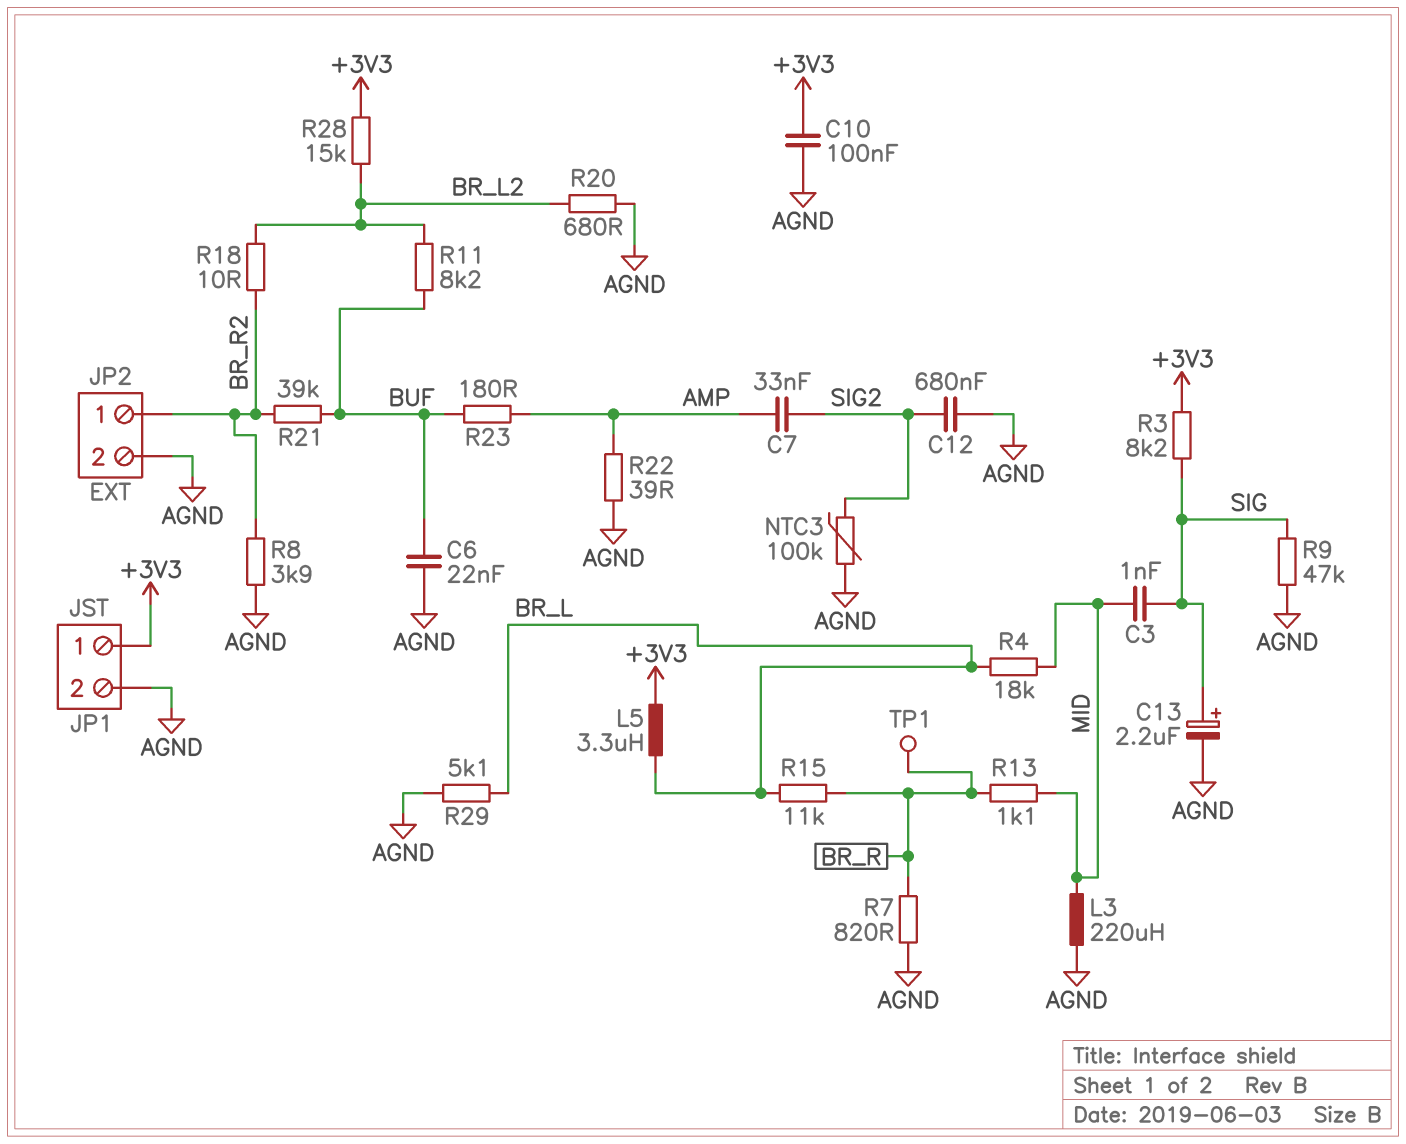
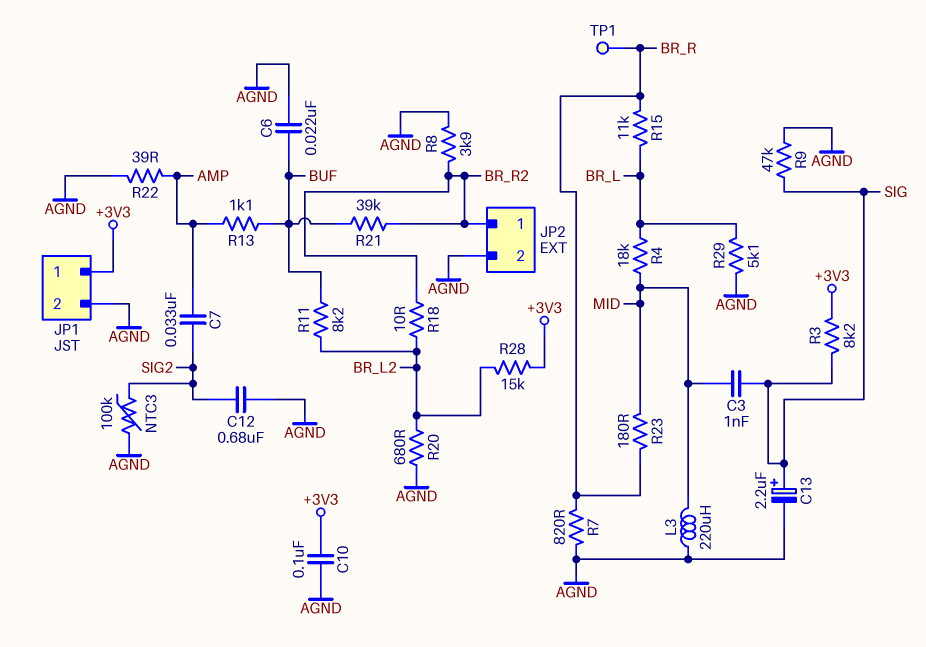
L5: 3.3uH (+3V3, BR_L) -> none
R13: 1.1k (BR_R, MID) -> 1.1k (AMP, BUF)
R23: 180 (AMP, BUF) -> 180 (BR_R, MID)

